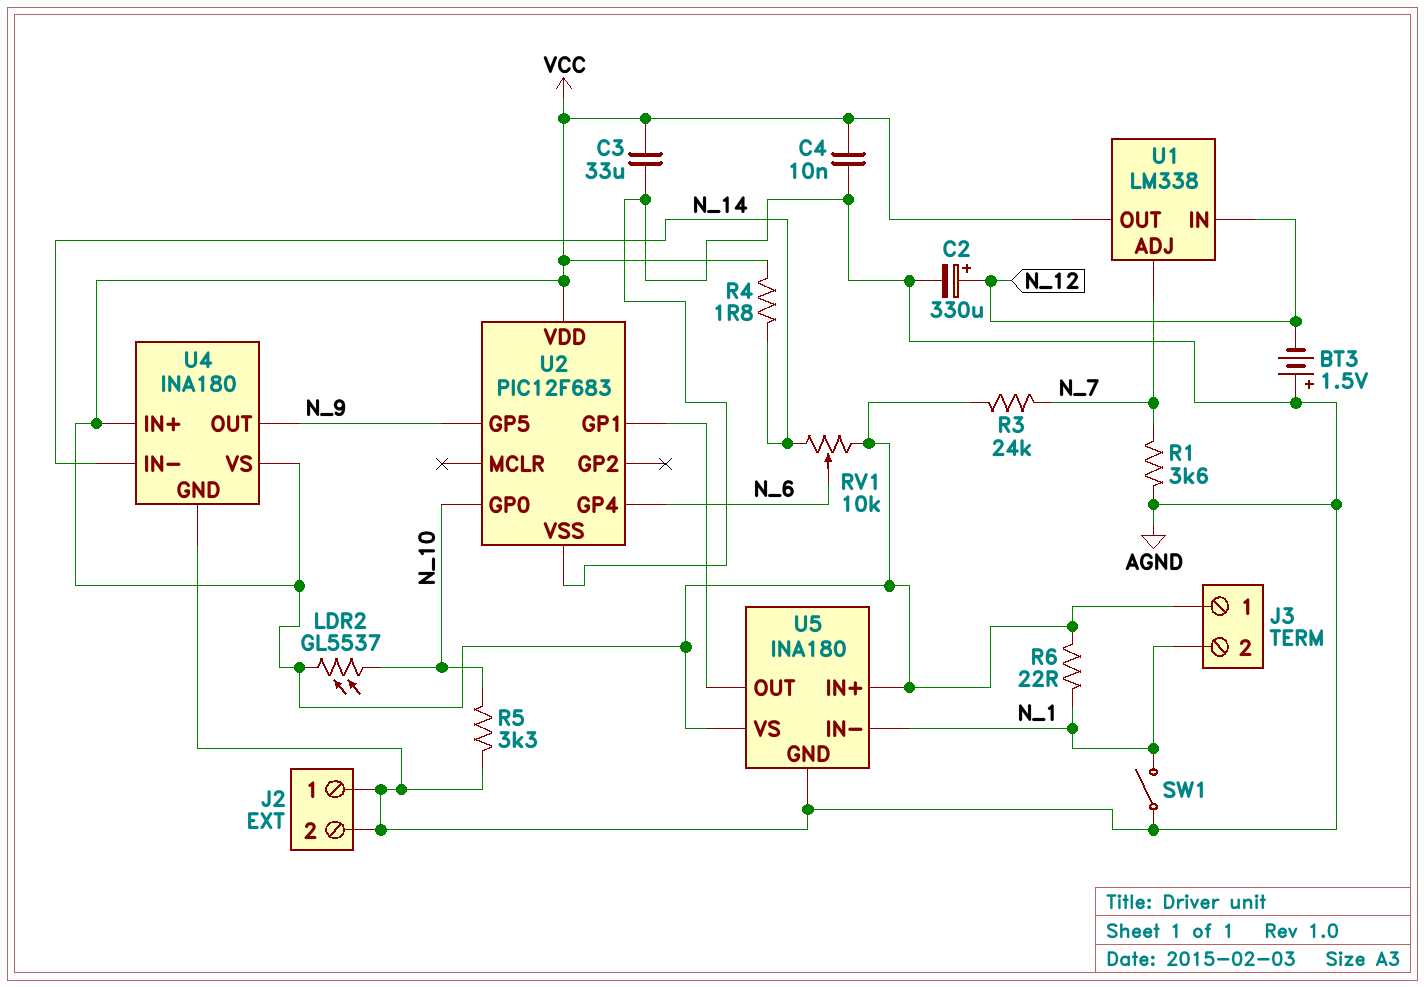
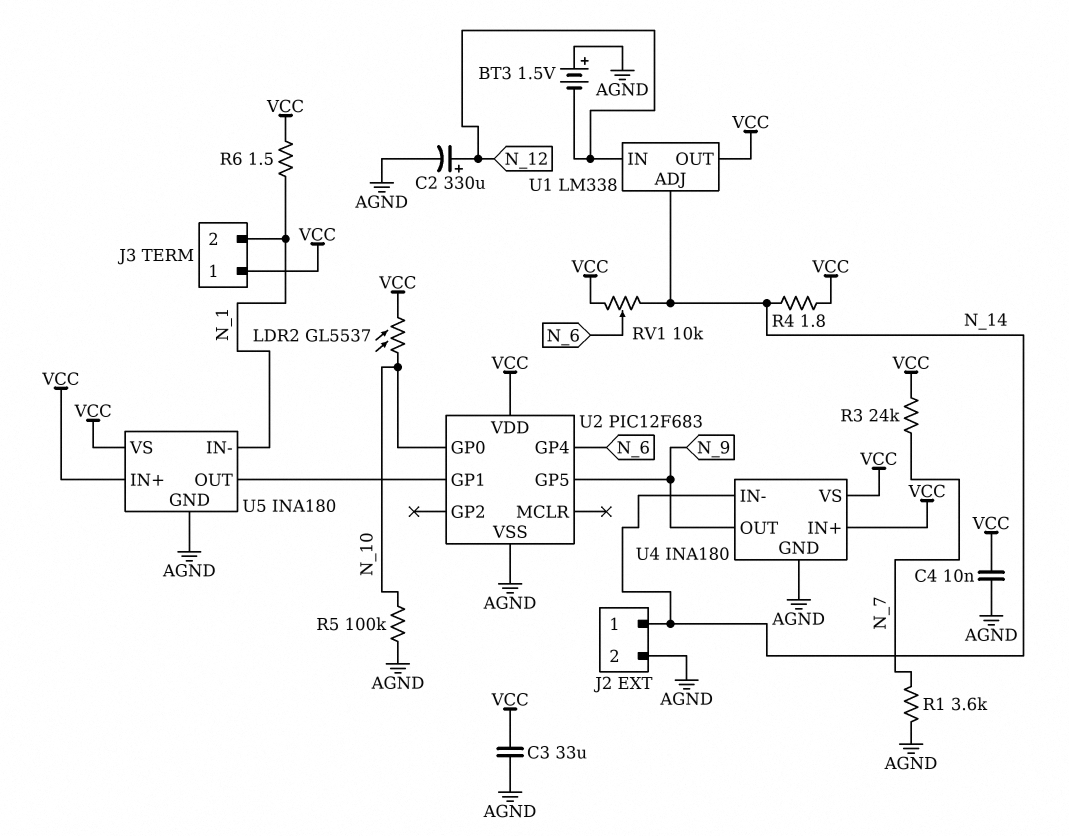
J2 pin 1: AGND -> N_14
R5: 3.3k (AGND, N_10) -> 100k (AGND, N_10)
R6: 22 (N_1, VCC) -> 1.5 (N_1, VCC)
SW1: switch (AGND, N_1) -> none
U1 pin ADJ: N_7 -> N_14

